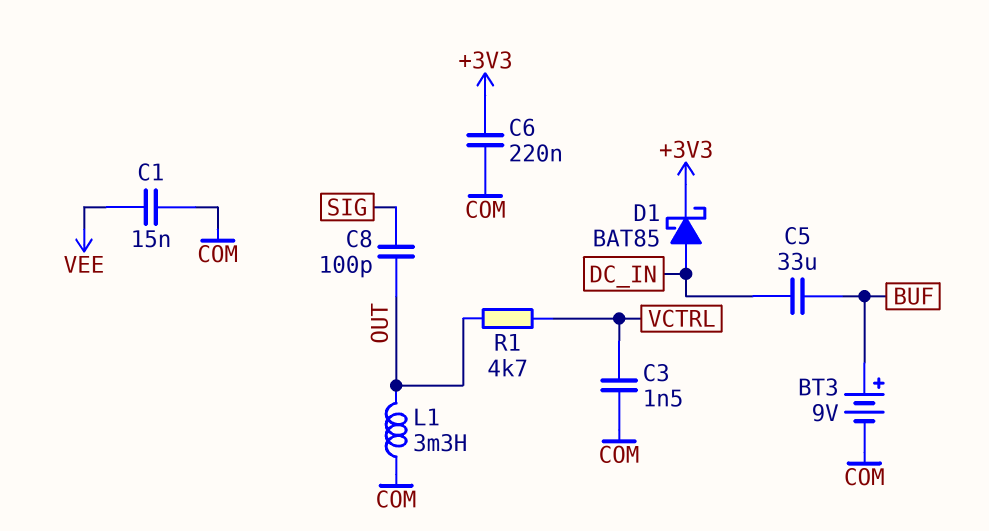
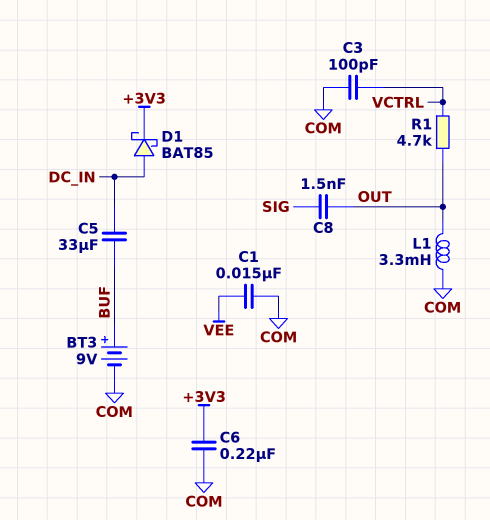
C3: 1.5nF (COM, VCTRL) -> 100pF (COM, VCTRL)
C8: 100pF (OUT, SIG) -> 1.5nF (OUT, SIG)

